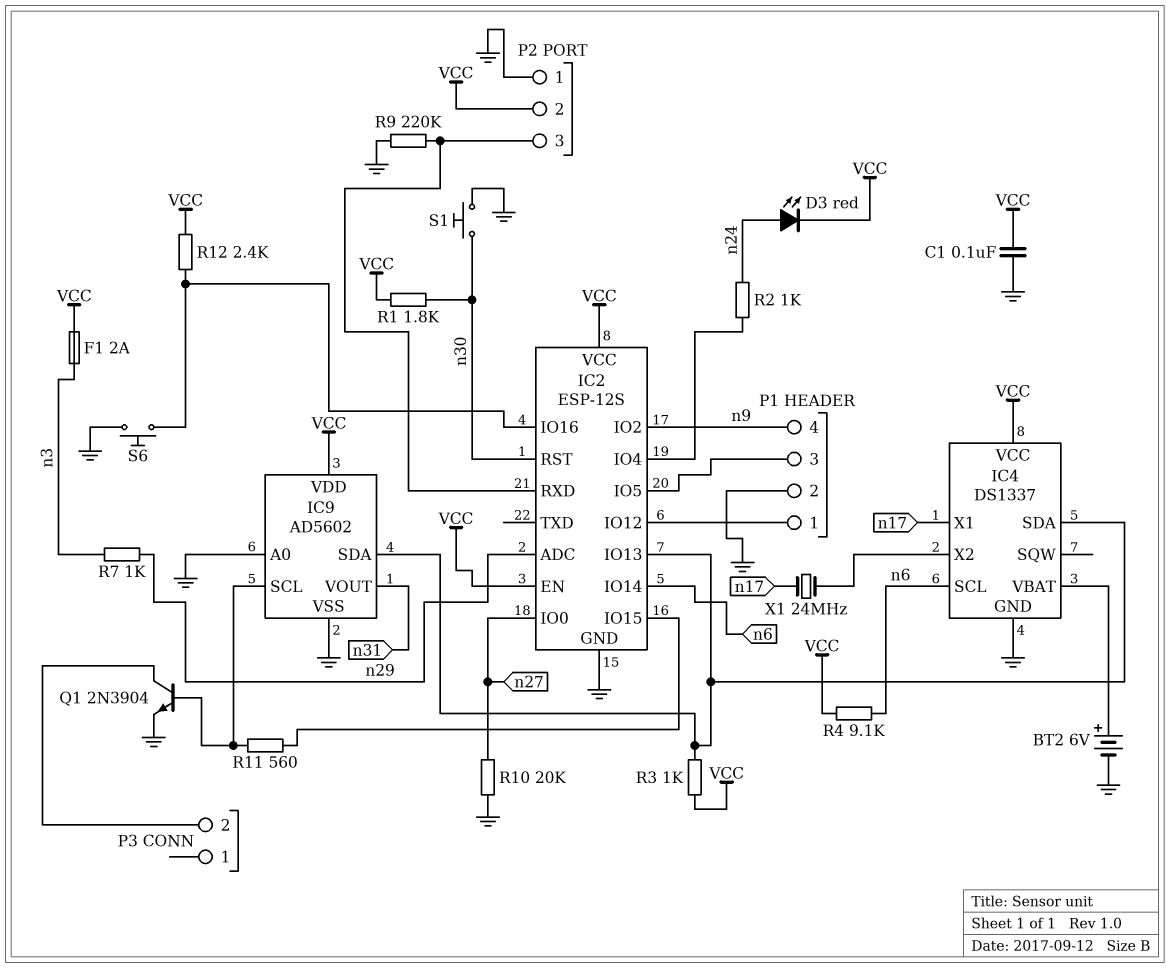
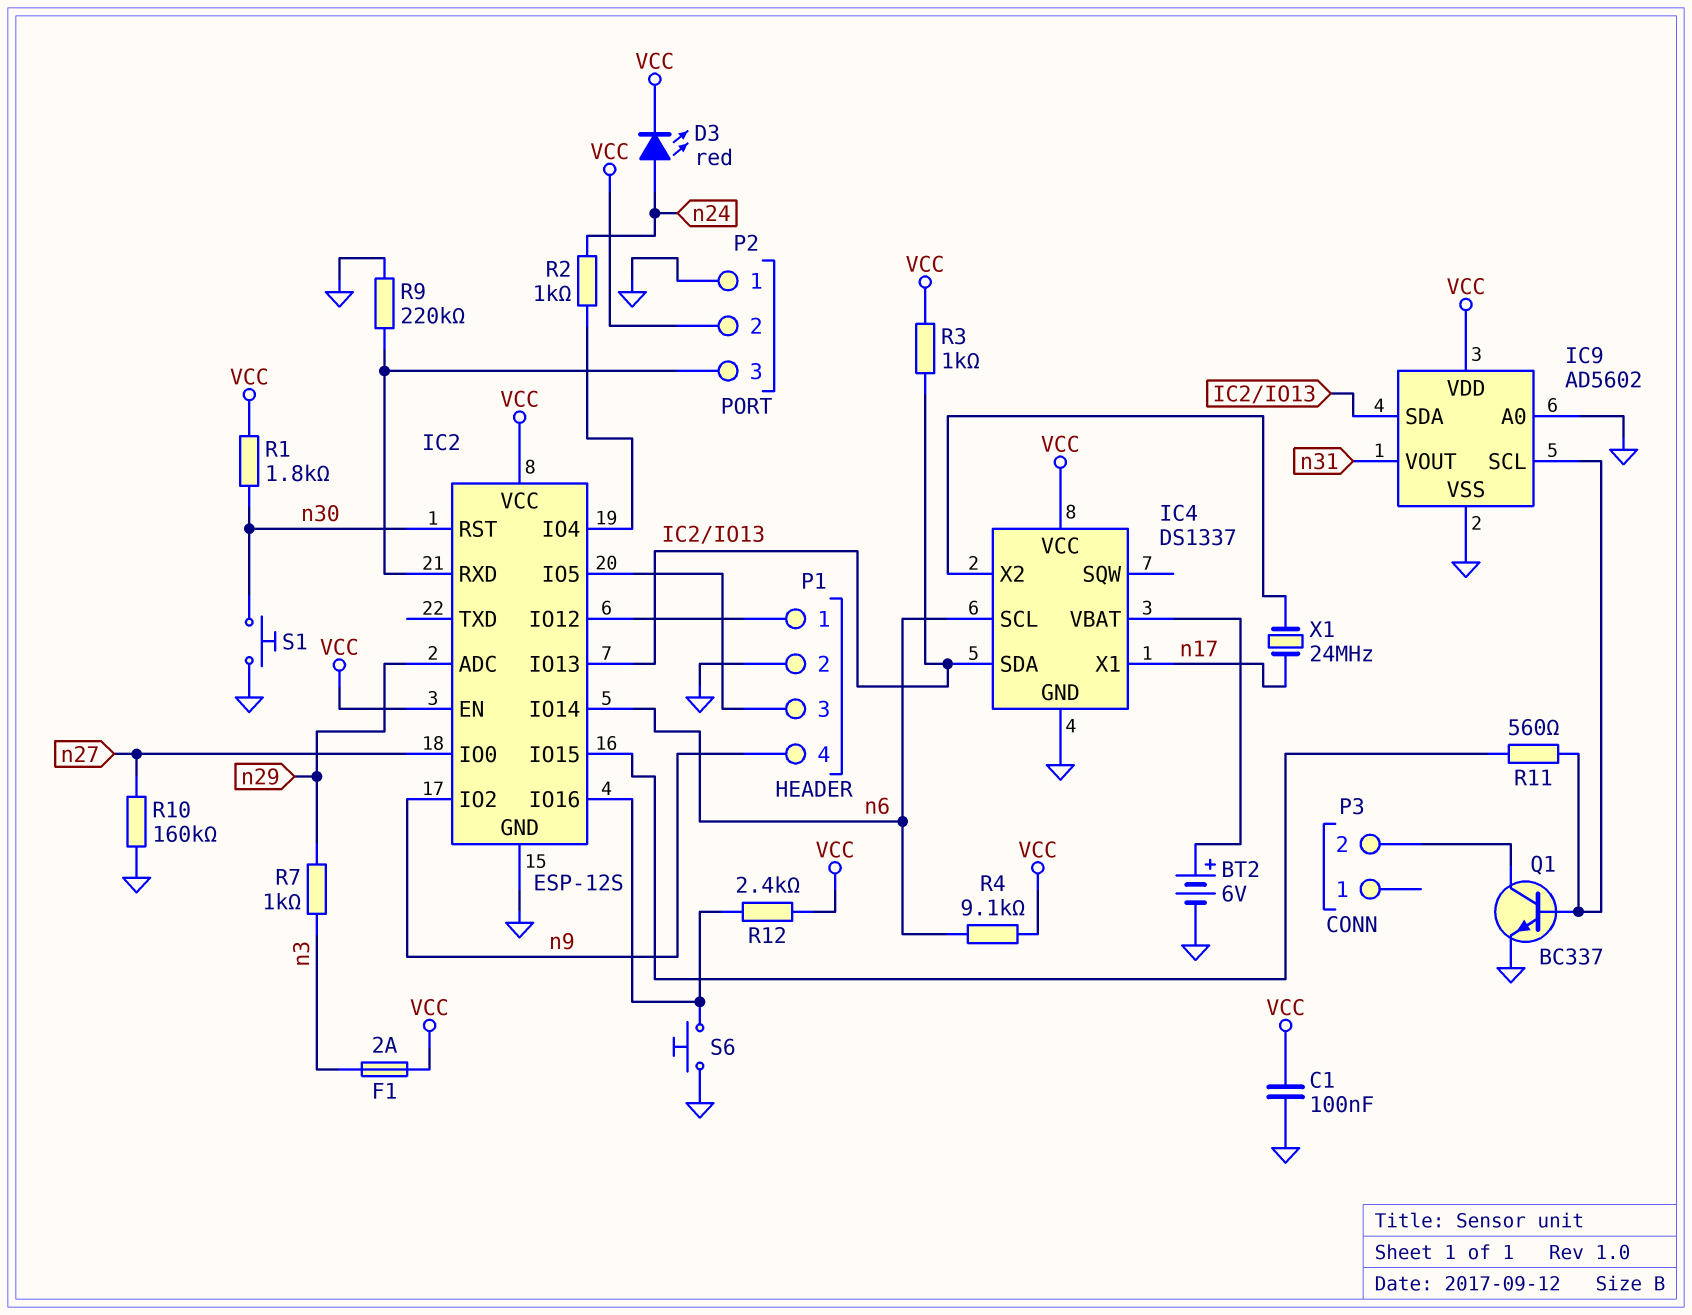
Q1: NPN 2N3904 (B IC9/SCL, C P3/2, E GND) -> NPN BC337 (B IC9/SCL, C P3/2, E GND)
R10: 20k (GND, n27) -> 160k (GND, n27)

